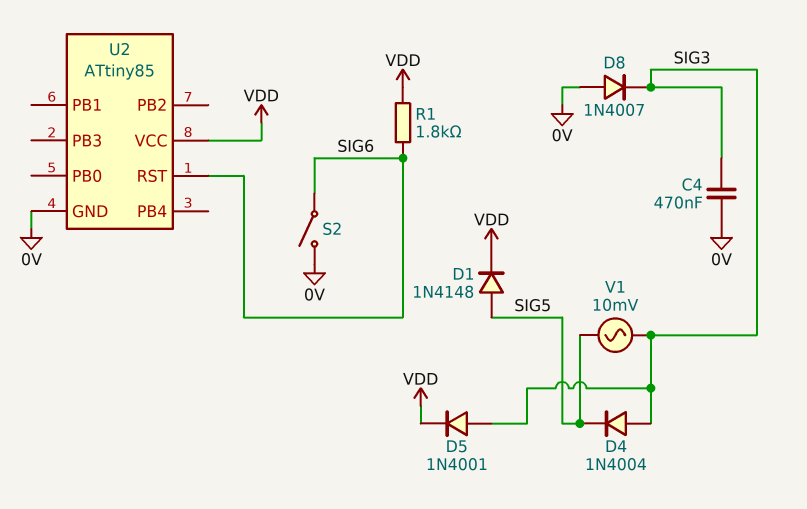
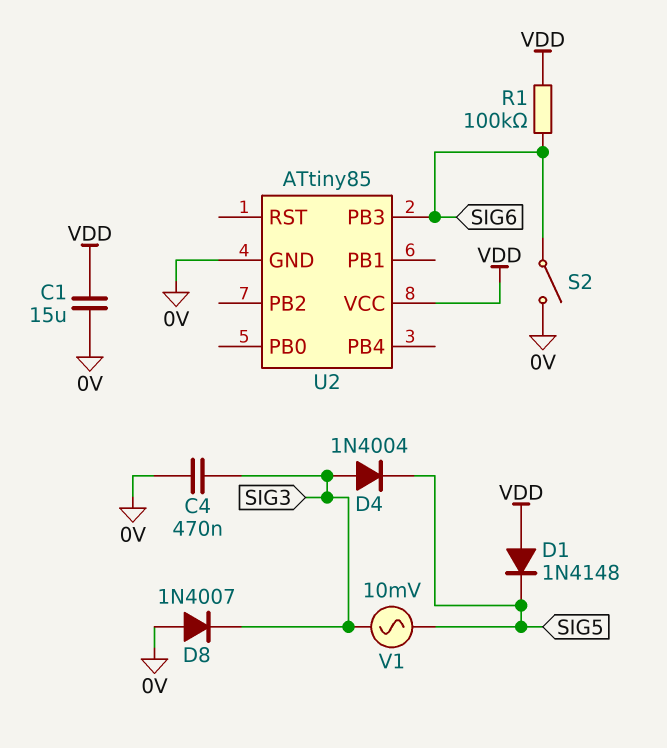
C1: none -> 15uF (0V, VDD)
D1: diode 1N4148 (A SIG5, K VDD) -> diode 1N4148 (A VDD, K SIG5)
D5: diode 1N4001 (A SIG3, K VDD) -> none
R1: 1.8k (SIG6, VDD) -> 100k (SIG6, VDD)
U2 pin PB3: none -> SIG6
U2 pin RST: SIG6 -> none

